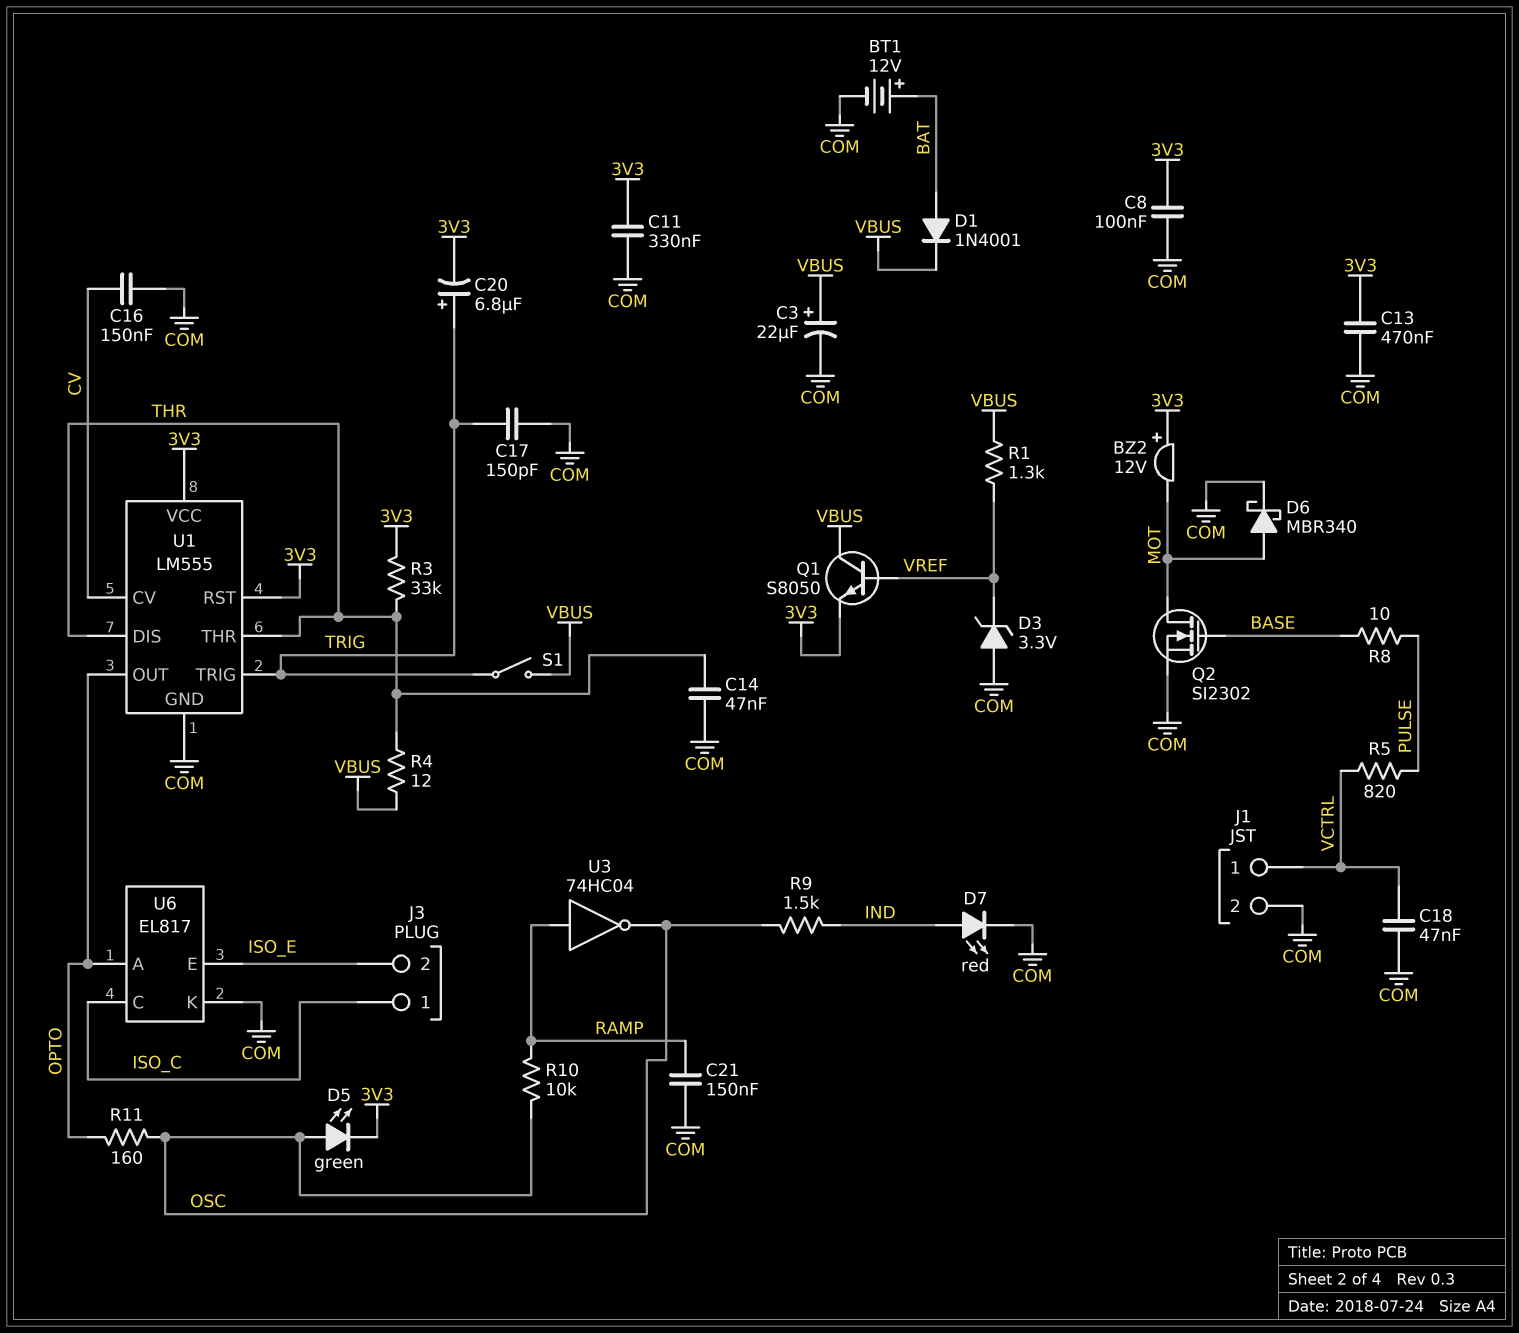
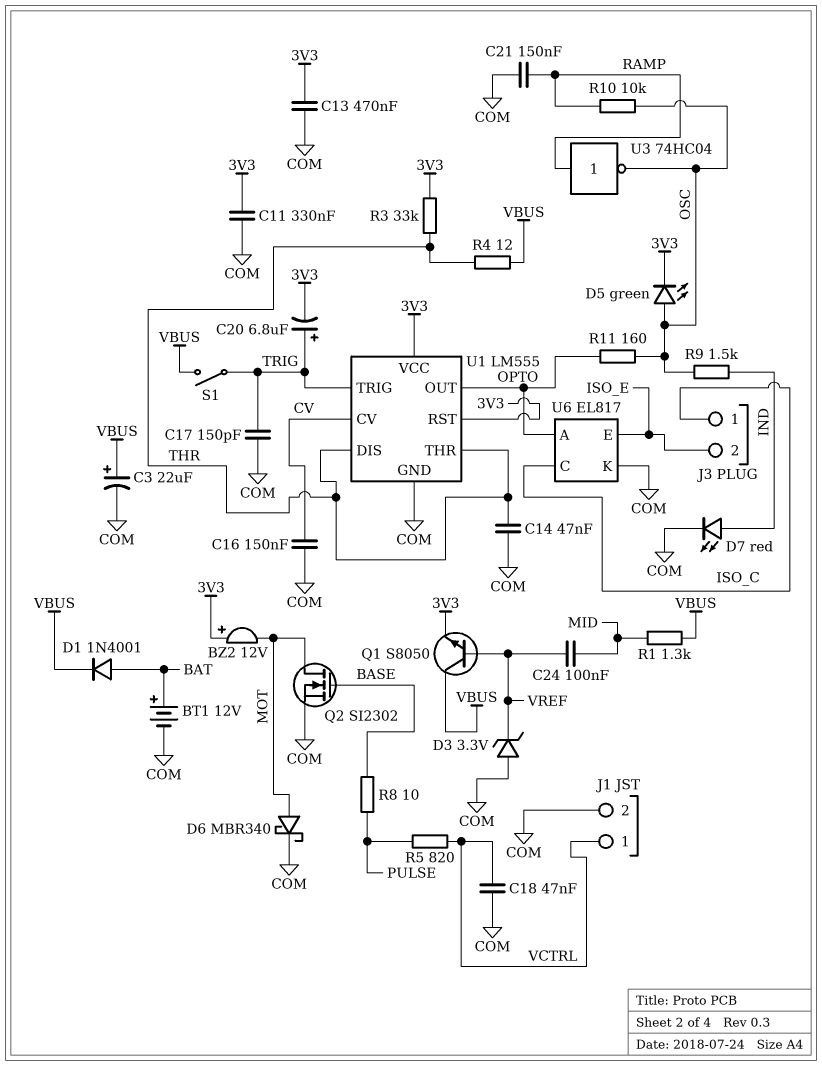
C8: 100nF (3V3, COM) -> none
C24: none -> 100nF (MID, VREF)
R1: 1.3k (VBUS, VREF) -> 1.3k (MID, VBUS)

